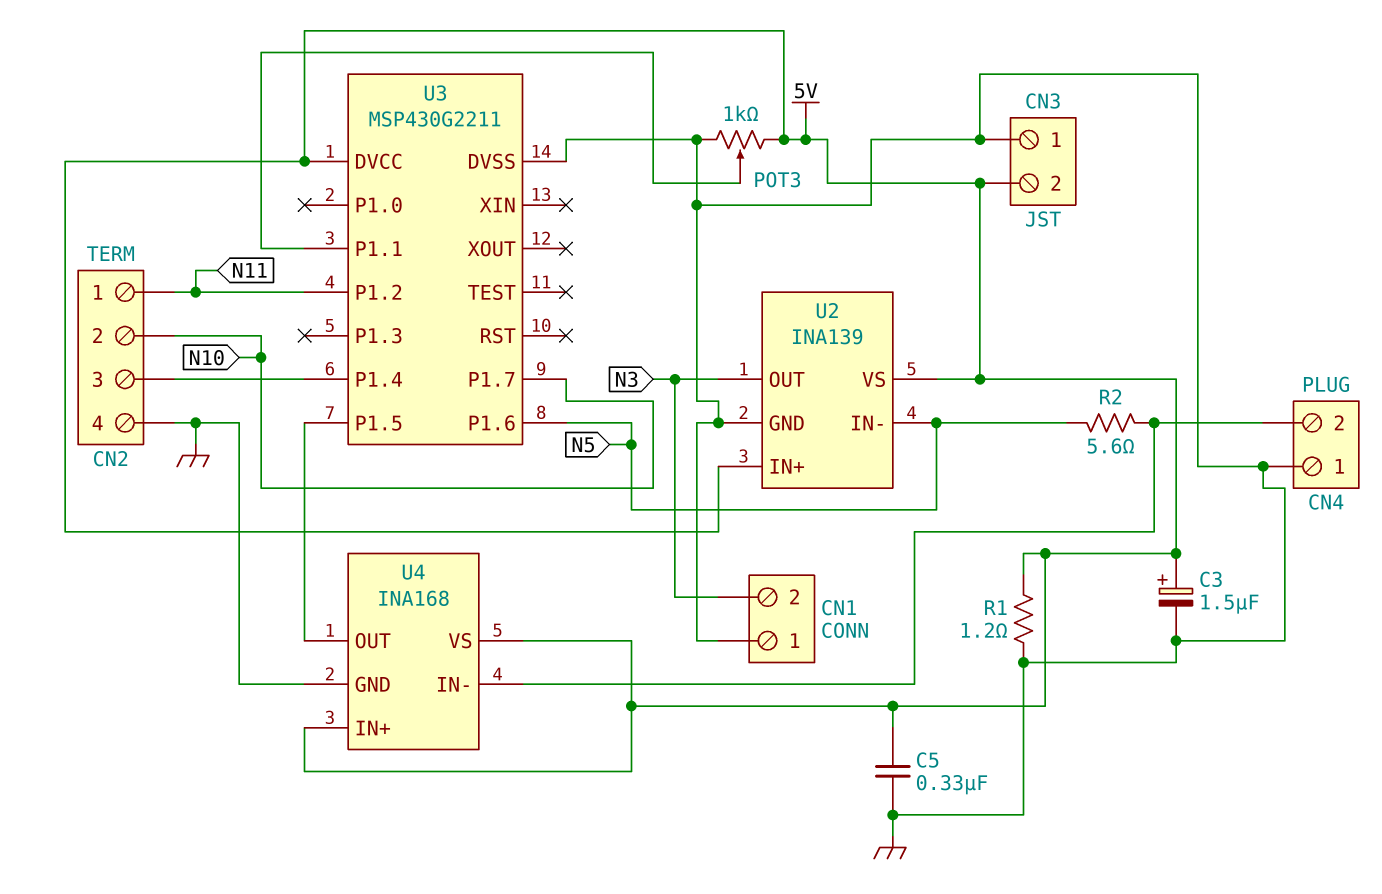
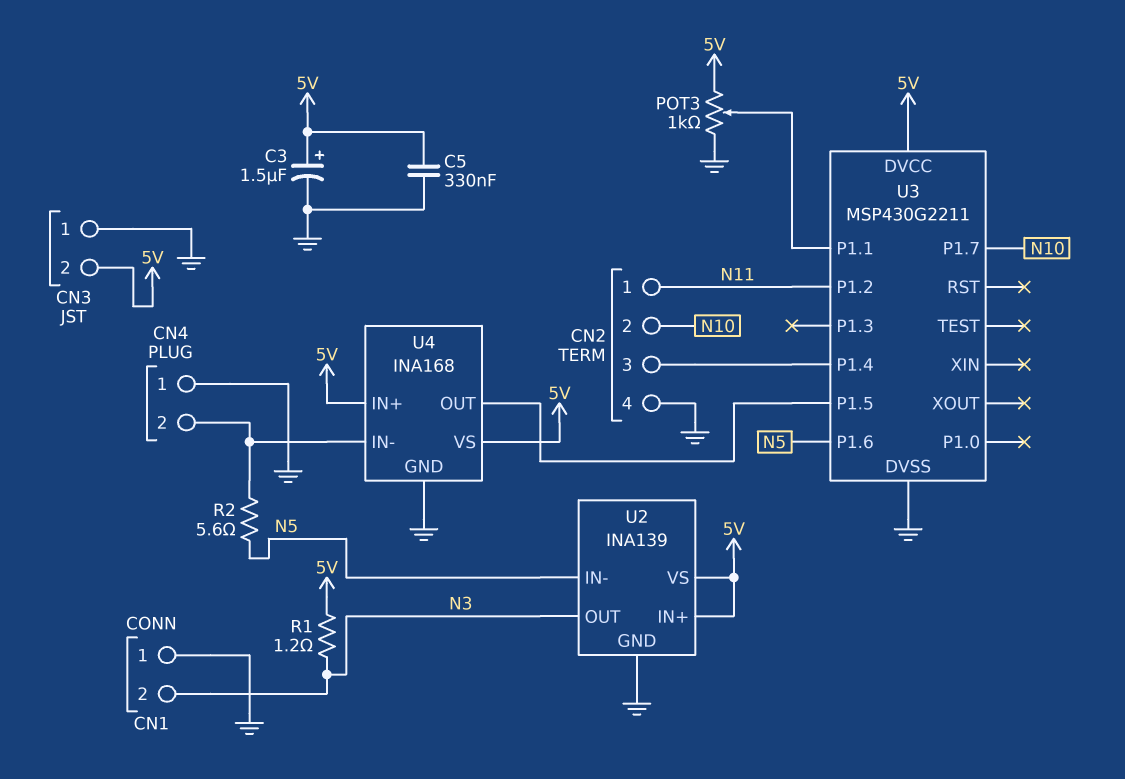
R1: 1.2 (5V, GND) -> 1.2 (5V, N3)

